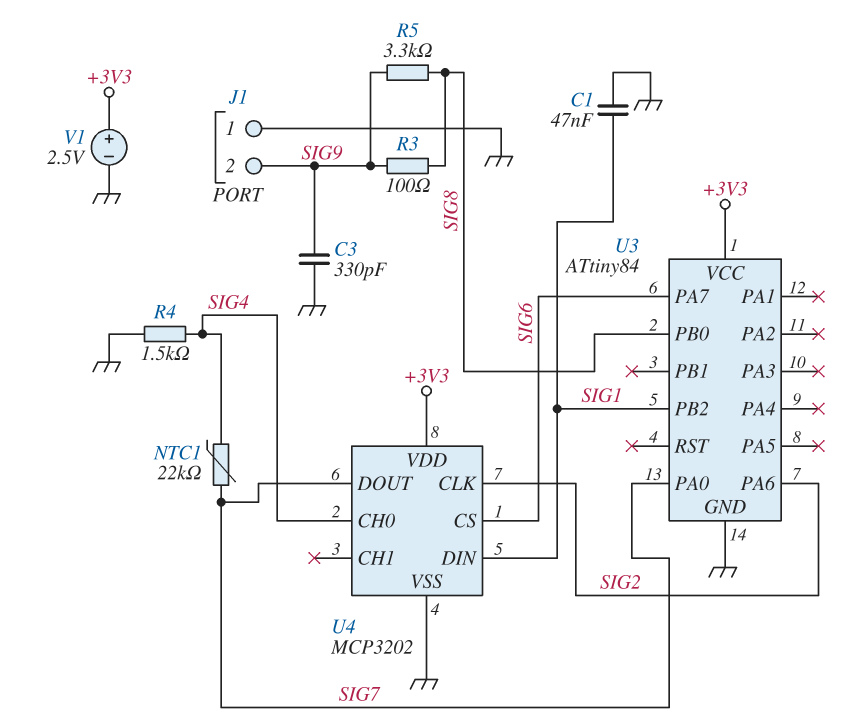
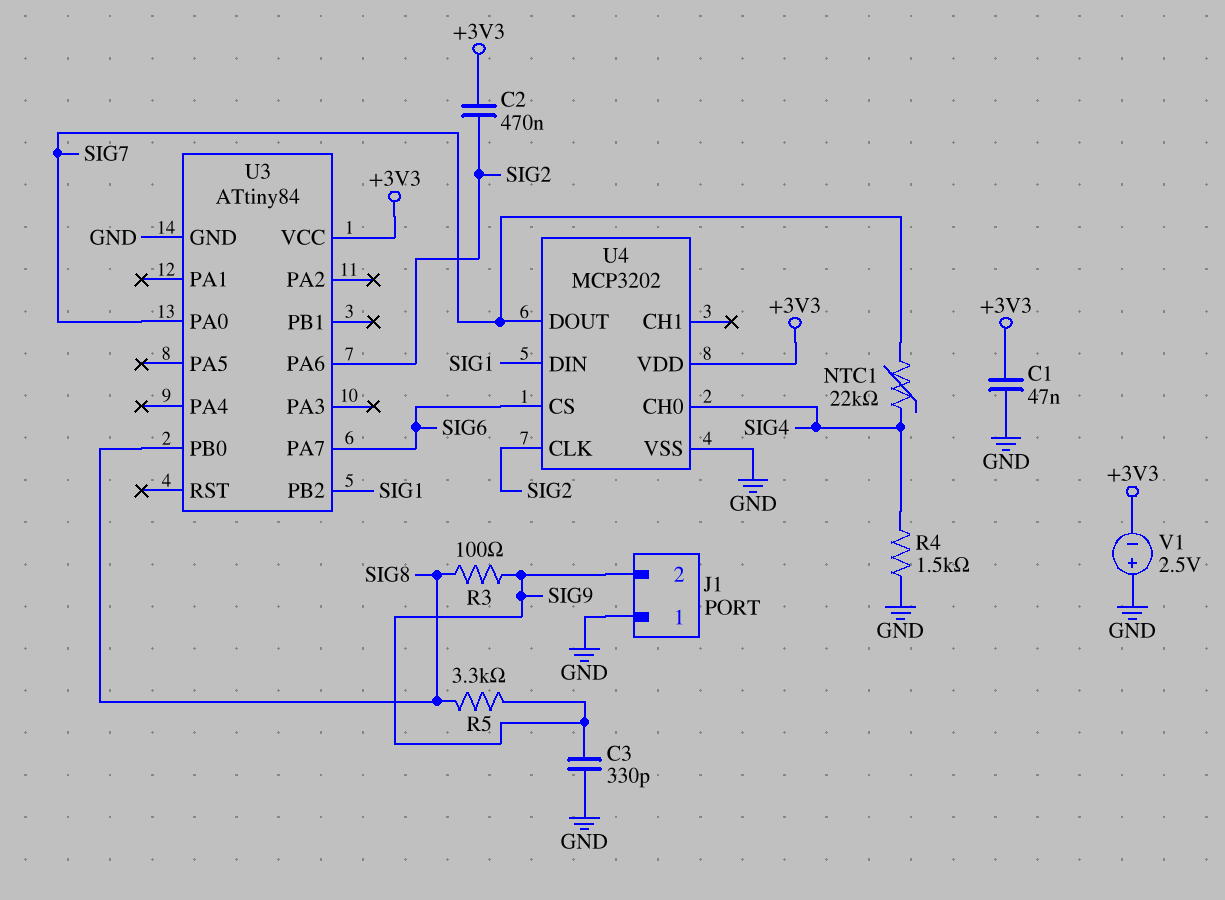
C1: 47nF (GND, SIG1) -> 47nF (+3V3, GND)
C2: none -> 470nF (+3V3, SIG2)
V1: 2.5V (plus +3V3, minus GND) -> 2.5V (plus GND, minus +3V3)

